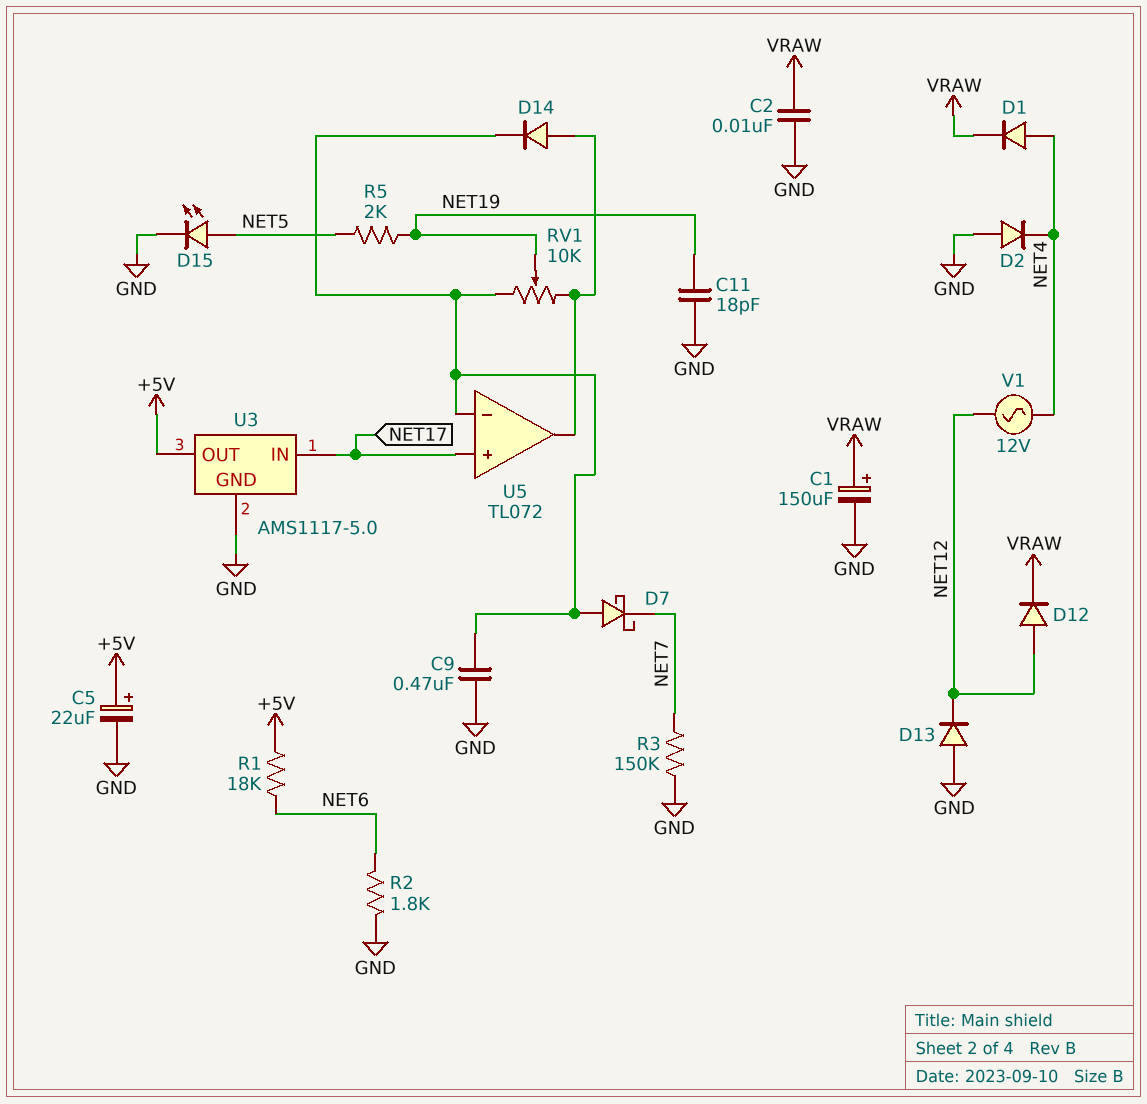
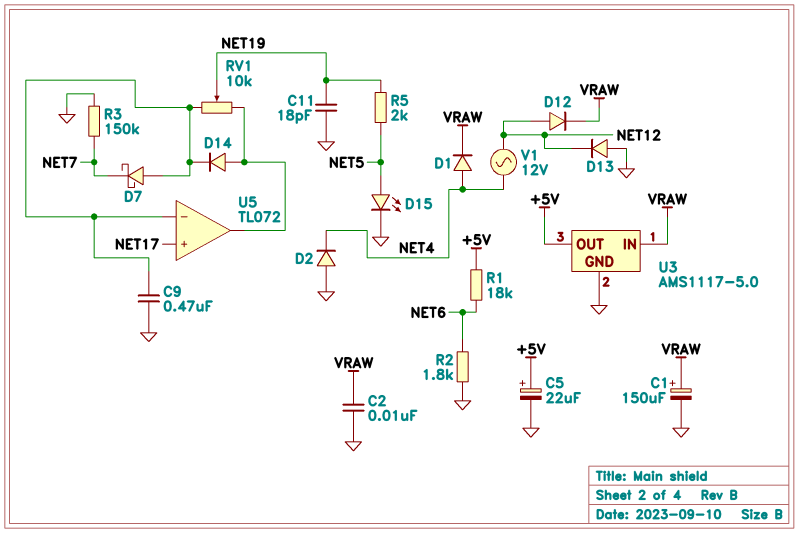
U3 pin IN: NET17 -> VRAW

